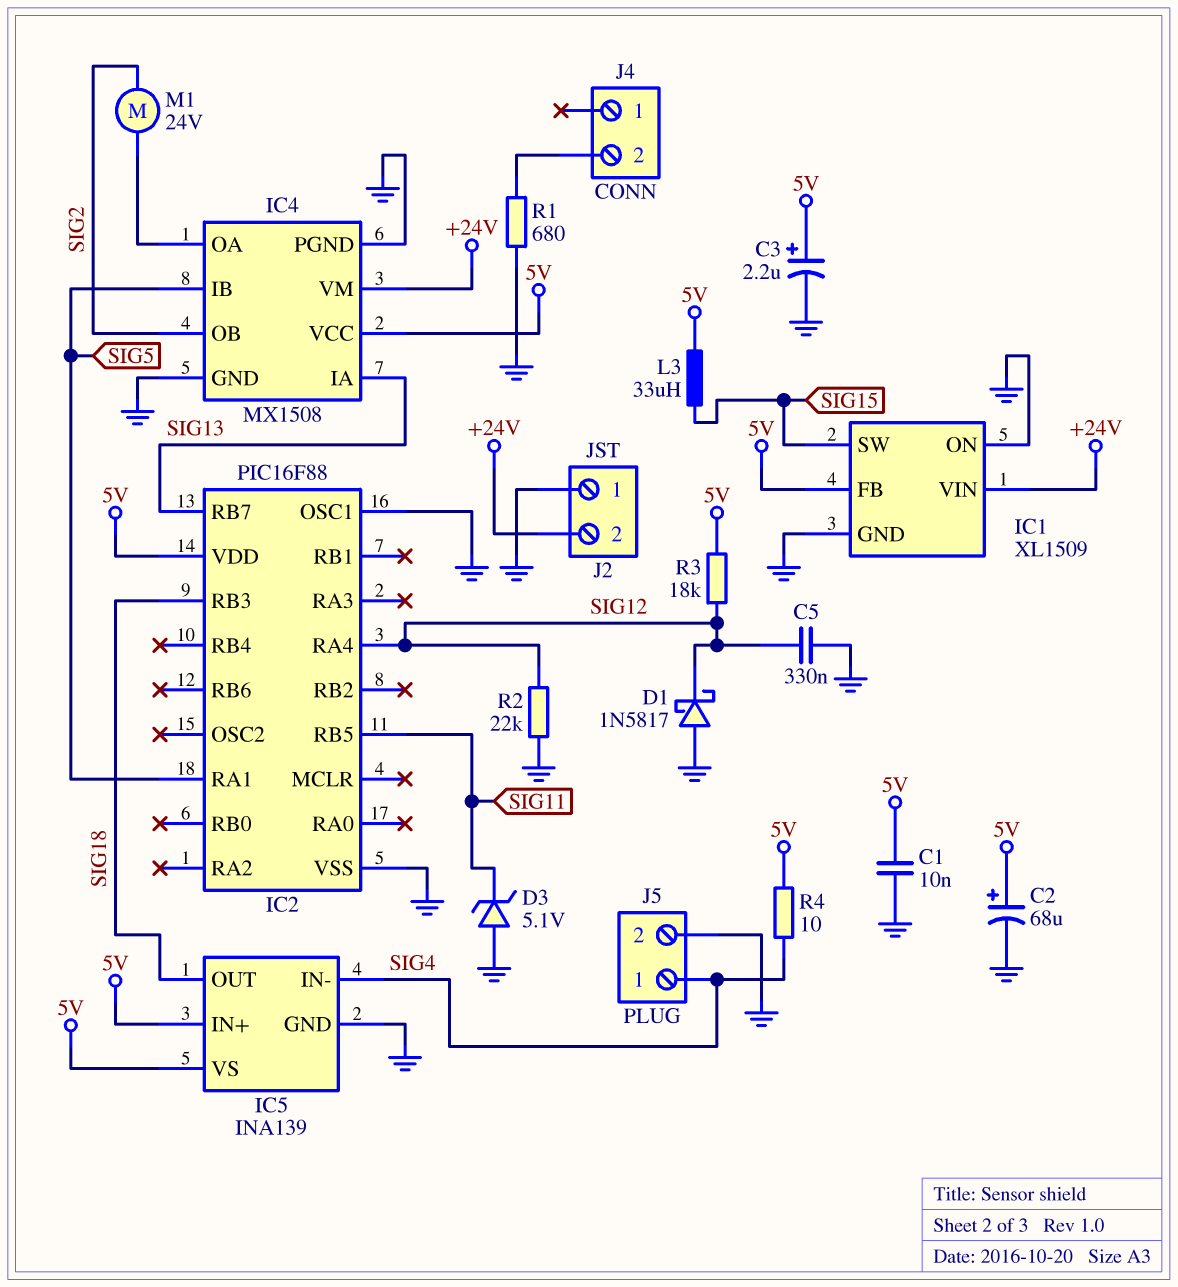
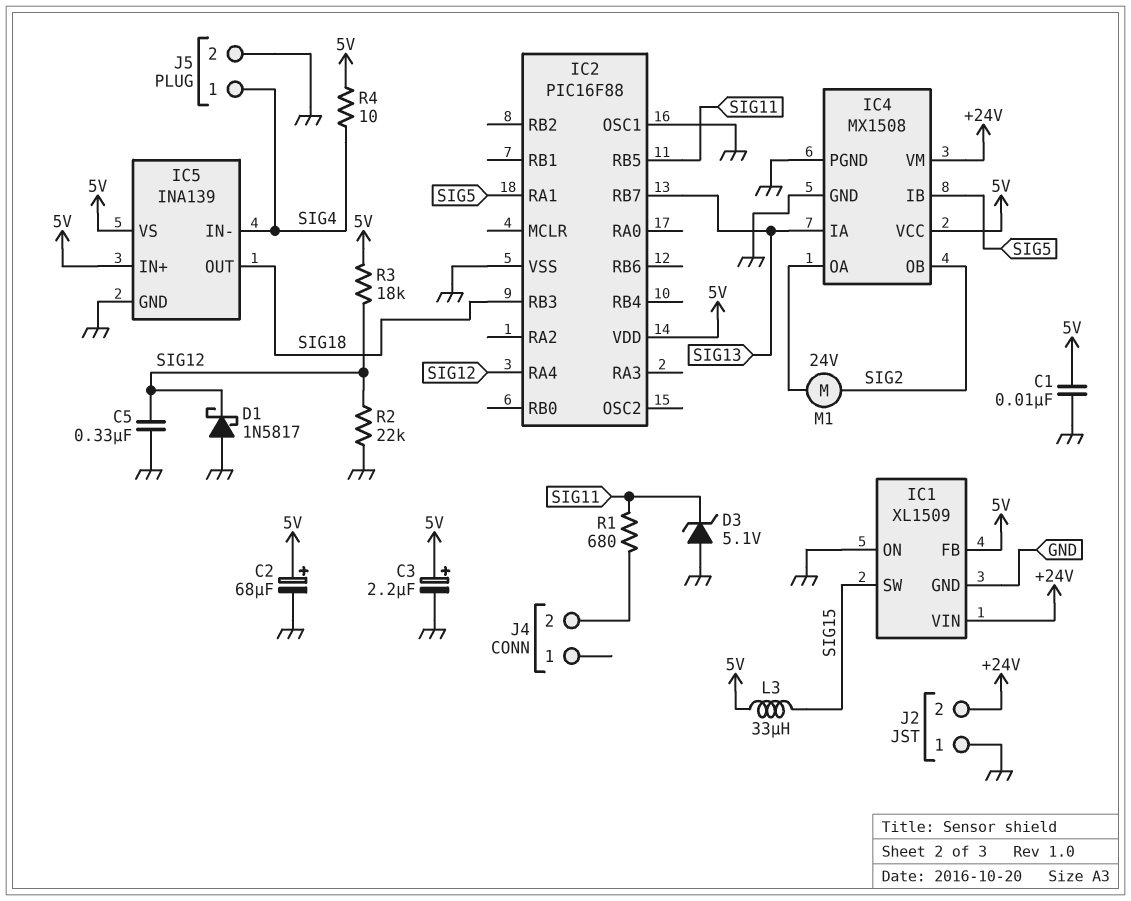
R1: 680 (GND, J4/2) -> 680 (J4/2, SIG11)

